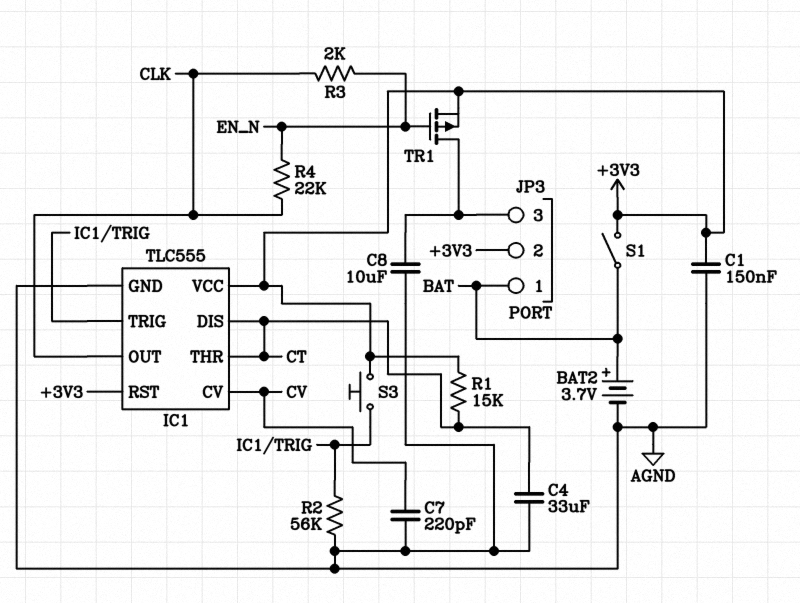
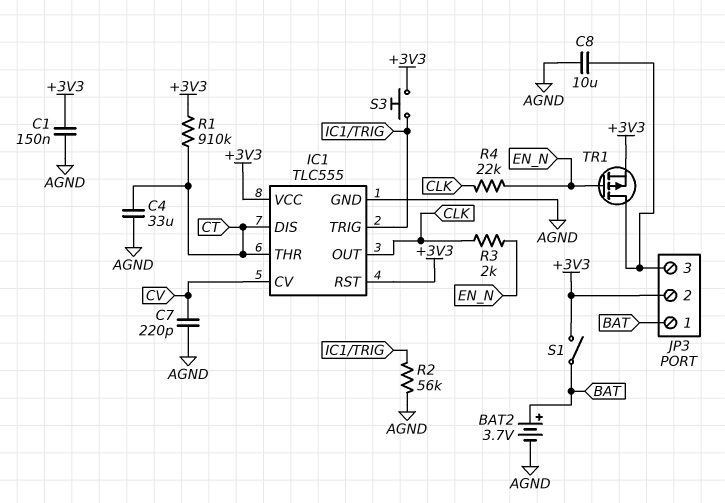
R1: 15k (+3V3, CT) -> 910k (+3V3, CT)

